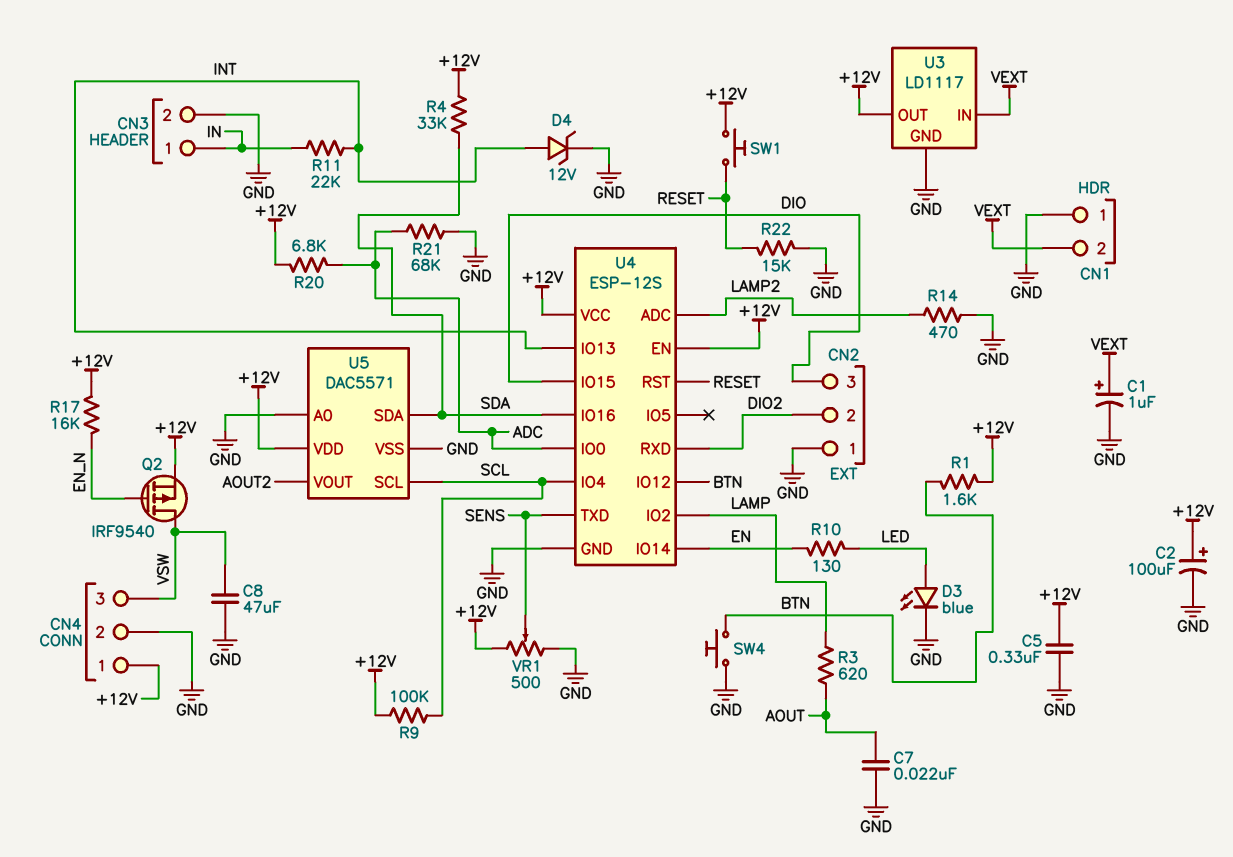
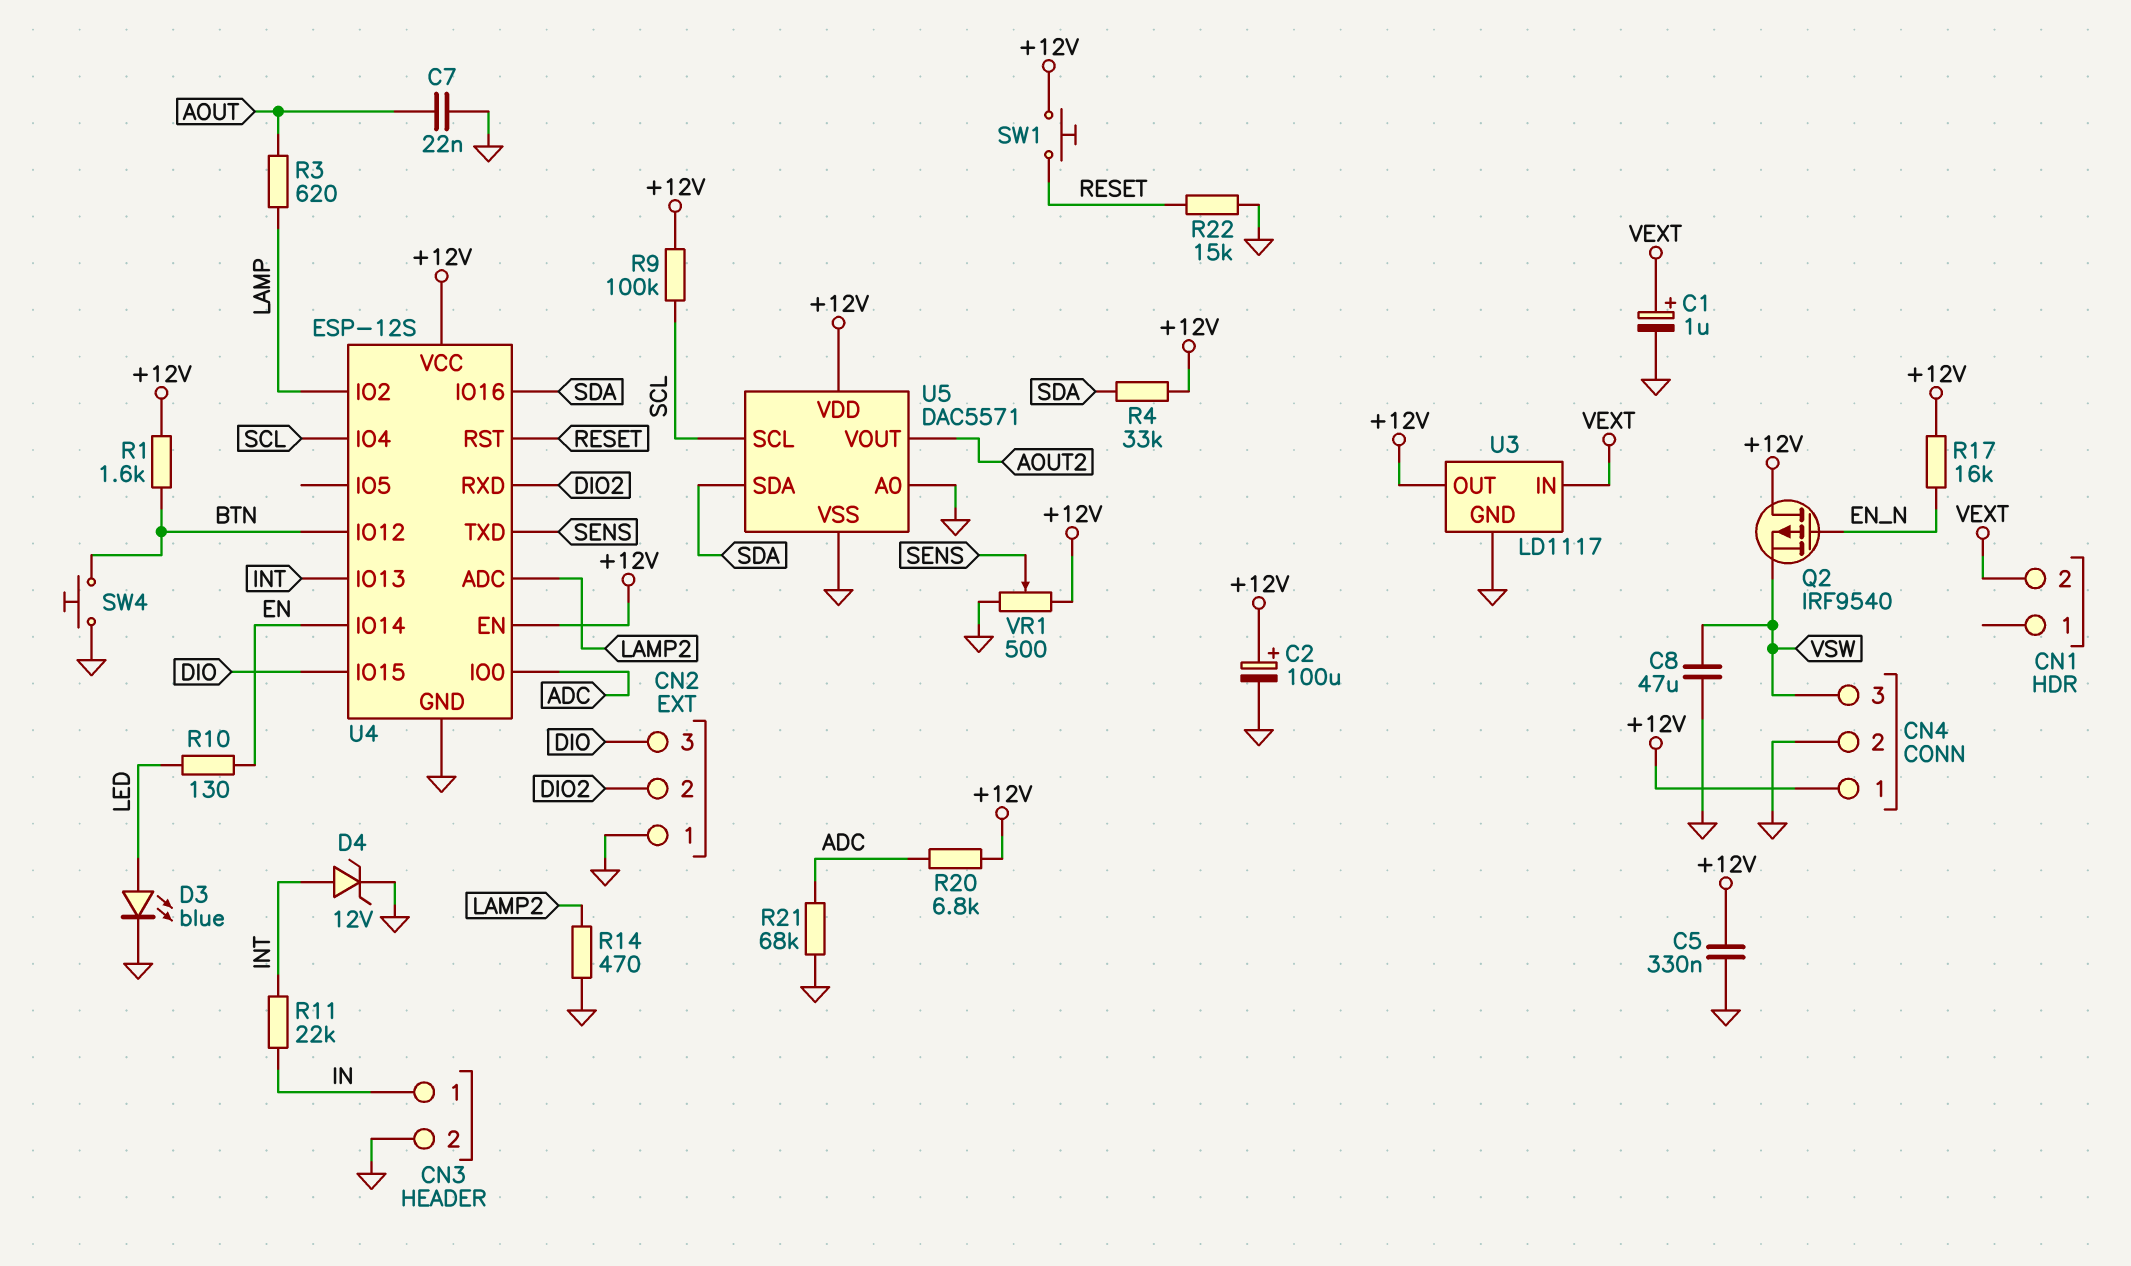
CN1 pin 1: GND -> none
Q2: PMOS IRF9540 (G EN_N, D VSW, S +12V) -> PMOS IRF9540 (G EN_N, D +12V, S VSW)

